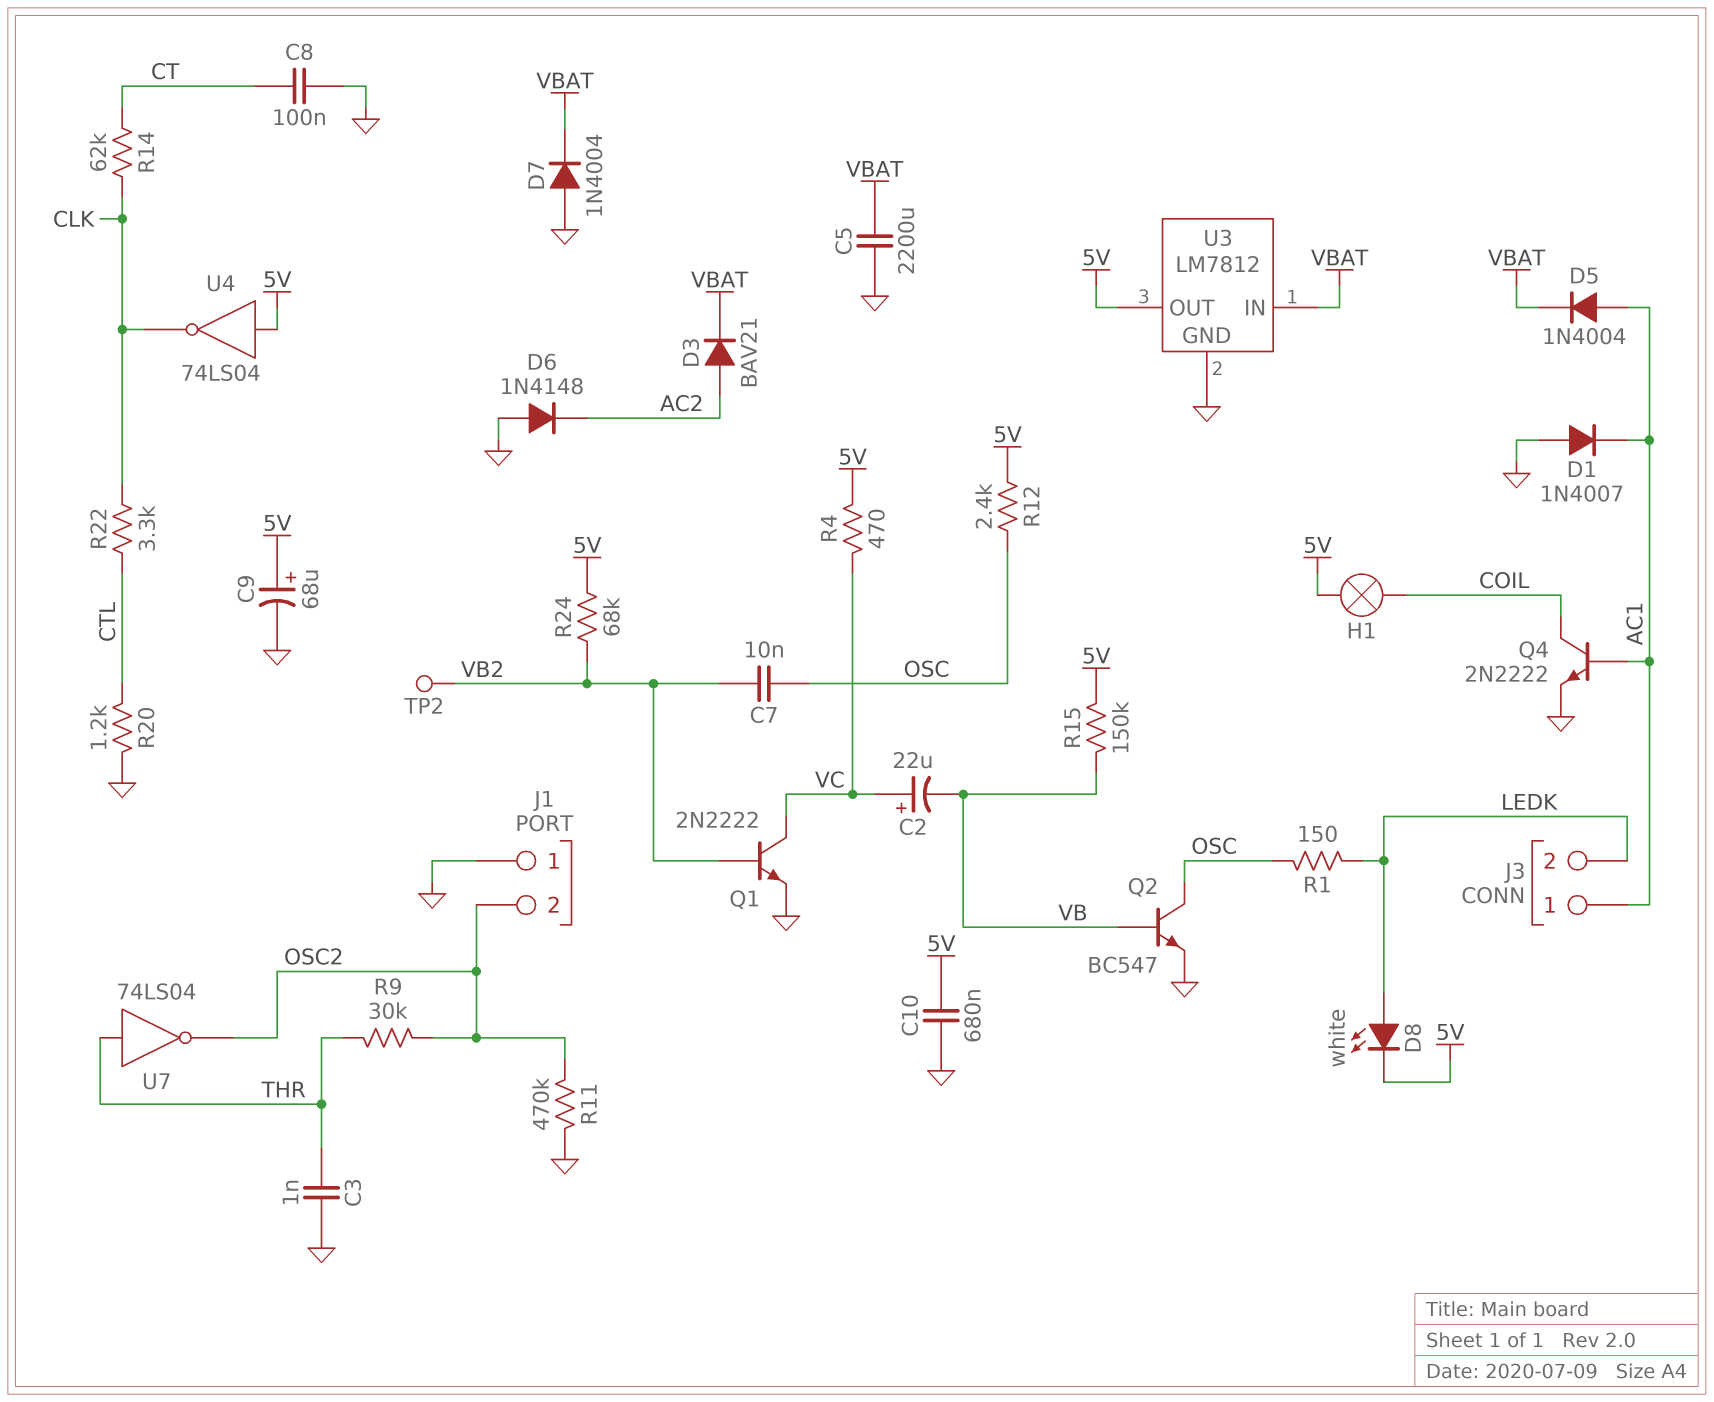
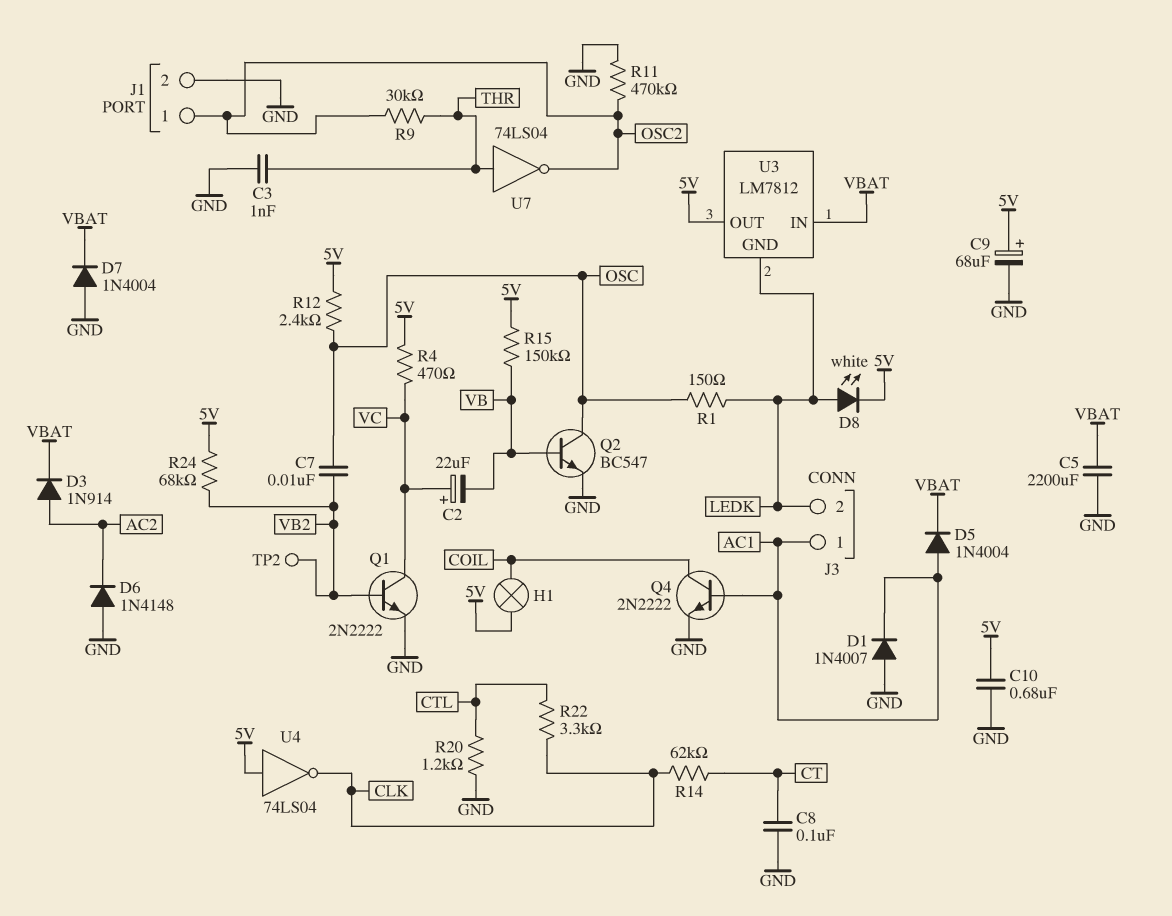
D3: diode BAV21 (A AC2, K VBAT) -> diode 1N914 (A AC2, K VBAT)
J1 pin 1: GND -> OSC2
J1 pin 2: OSC2 -> GND
U3 pin GND: GND -> LEDK

